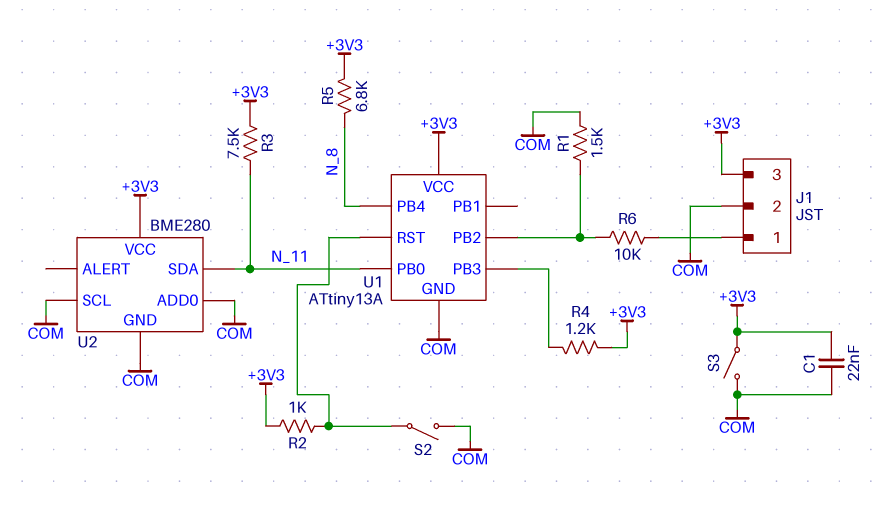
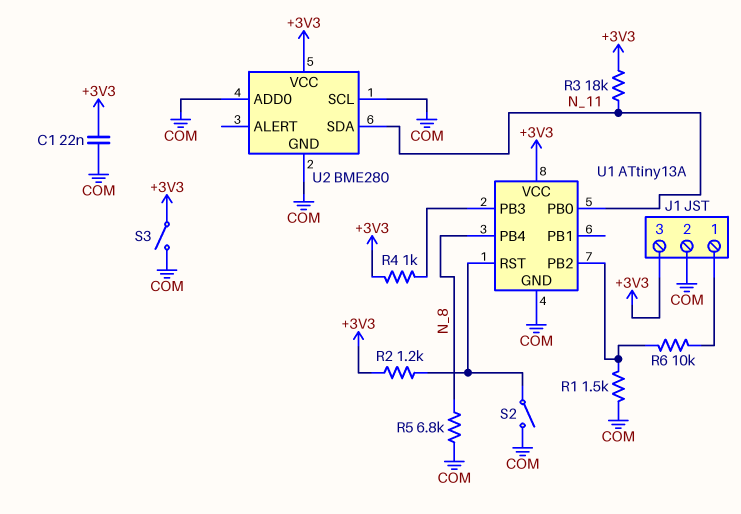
R2: 1k (+3V3, U1/RST) -> 1.2k (+3V3, U1/RST)
R3: 7.5k (+3V3, N_11) -> 18k (+3V3, N_11)
R4: 1.2k (+3V3, U1/PB3) -> 1k (+3V3, U1/PB3)
R5: 6.8k (+3V3, N_8) -> 6.8k (COM, N_8)

